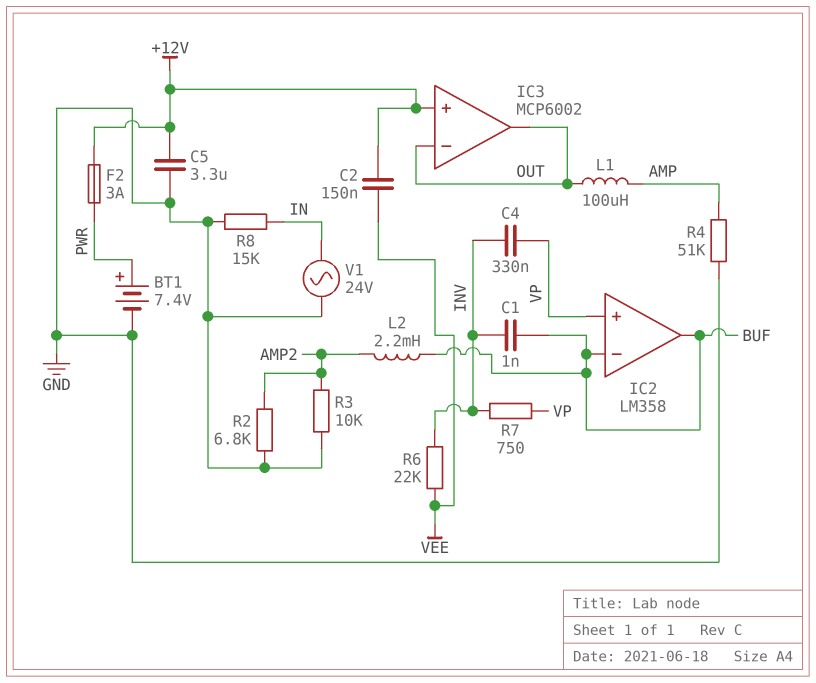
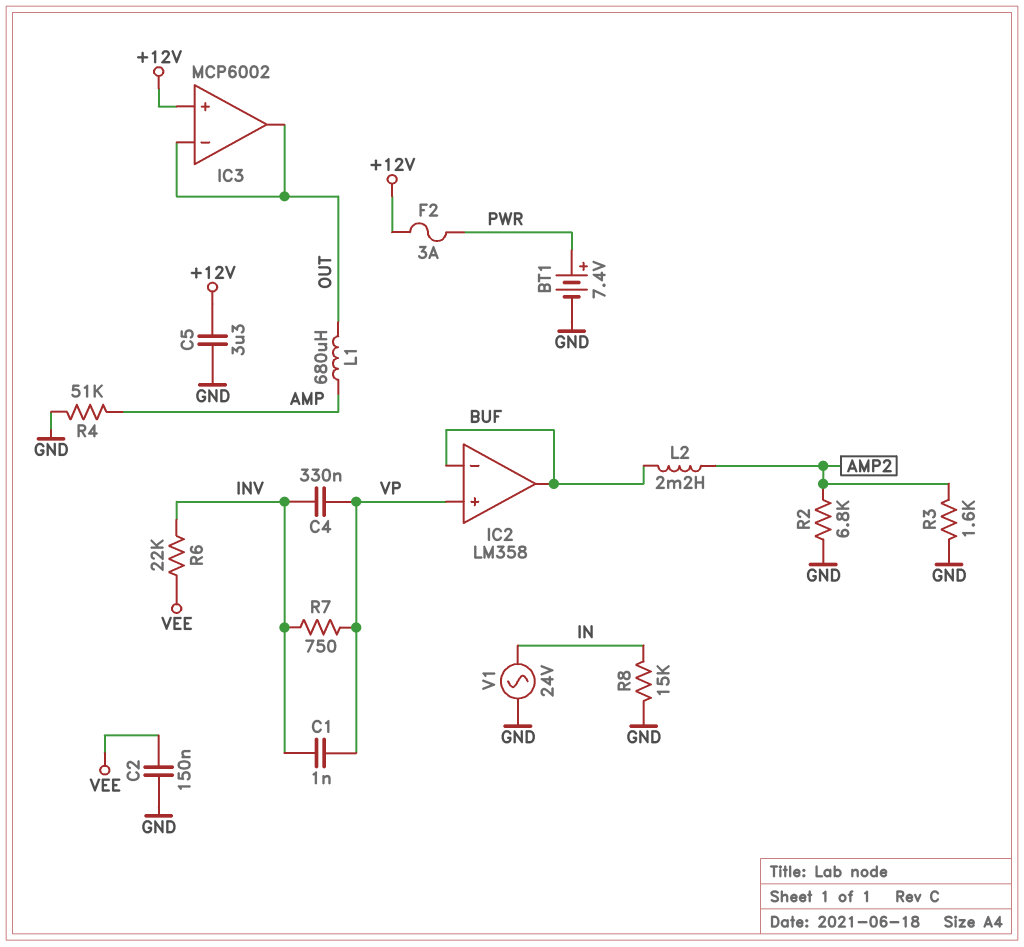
C1: 1nF (BUF, INV) -> 1nF (INV, VP)
C2: 150nF (+12V, VEE) -> 150nF (GND, VEE)
L1: 100uH (AMP, OUT) -> 680uH (AMP, OUT)
R3: 10k (AMP2, GND) -> 1.6k (AMP2, GND)

